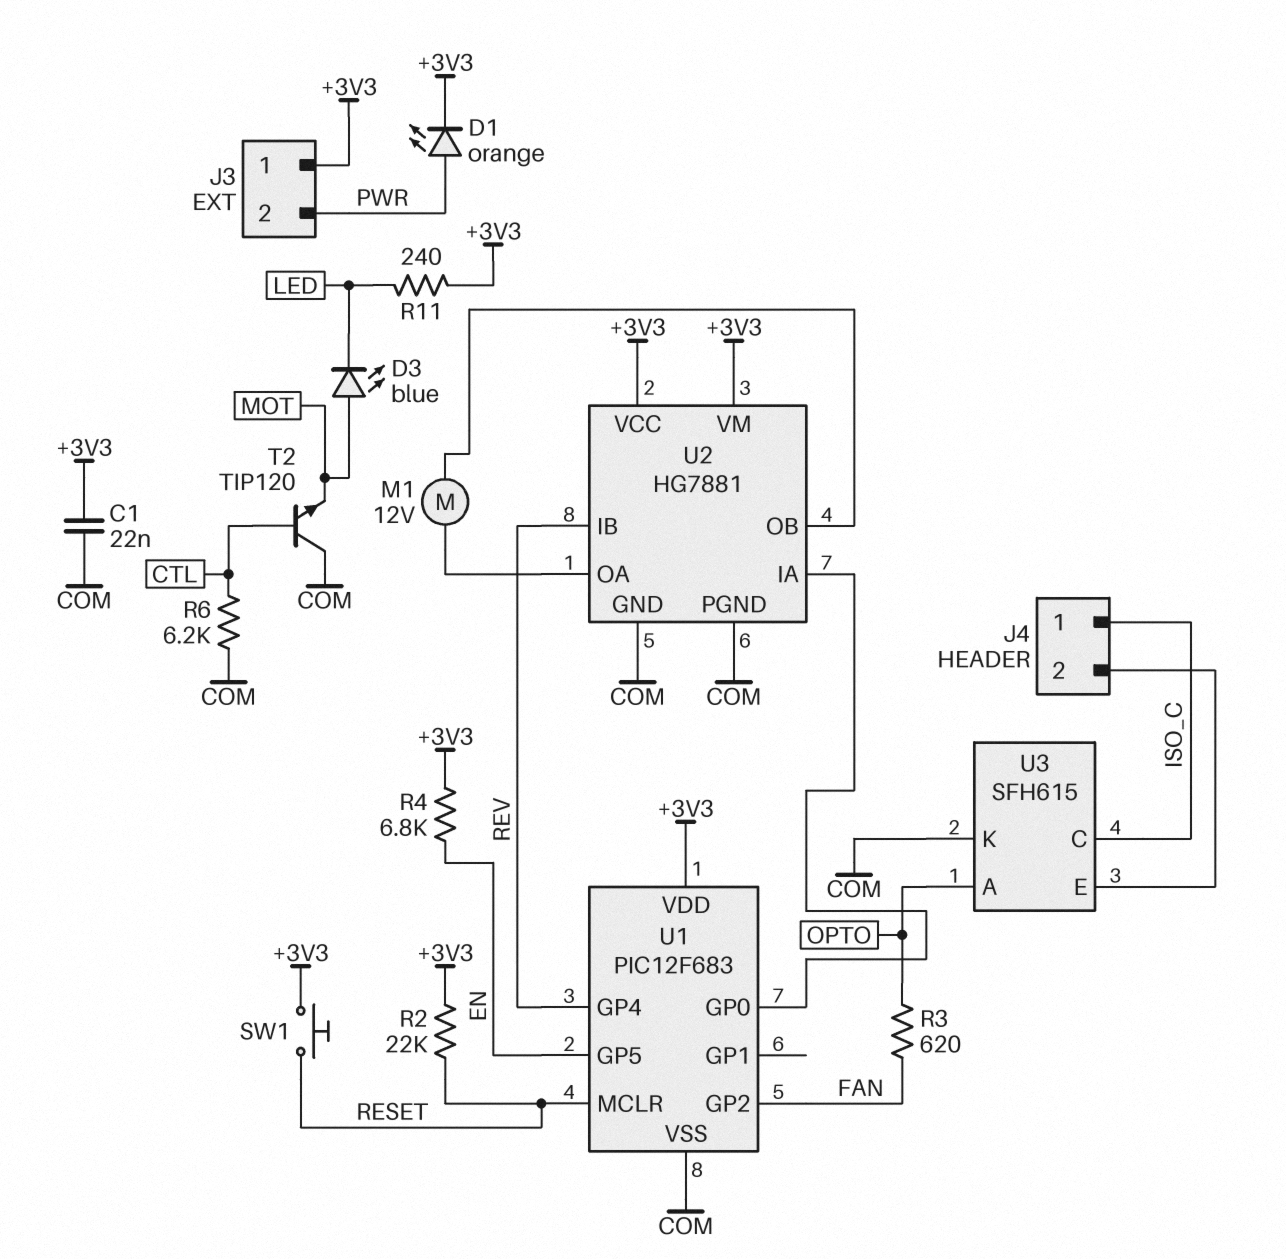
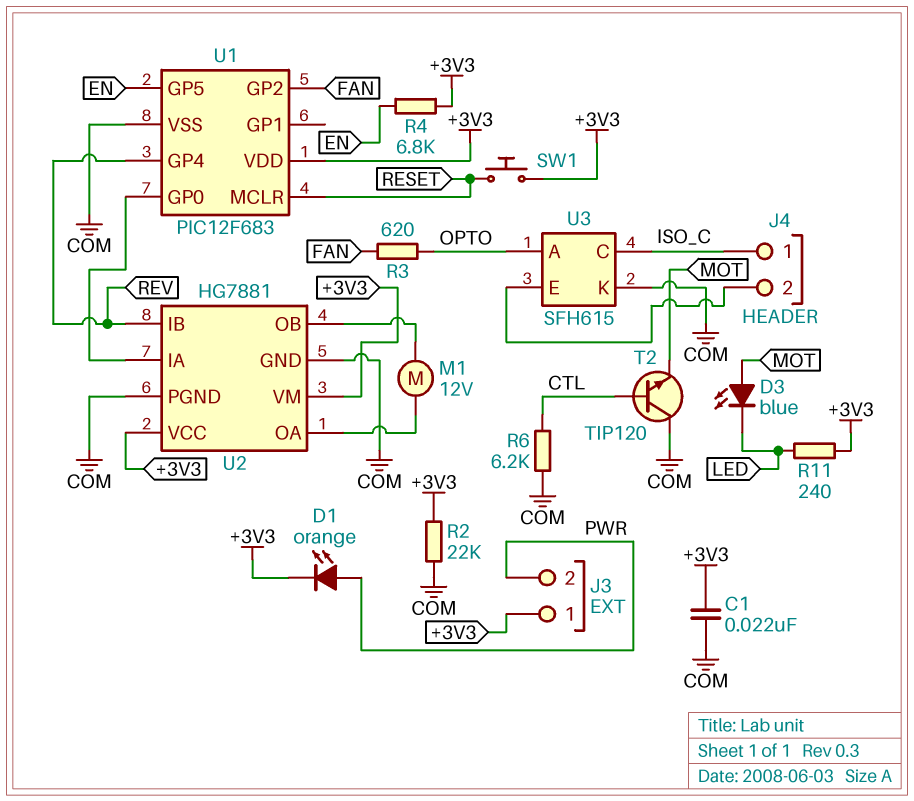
R2: 22k (+3V3, RESET) -> 22k (+3V3, COM)

